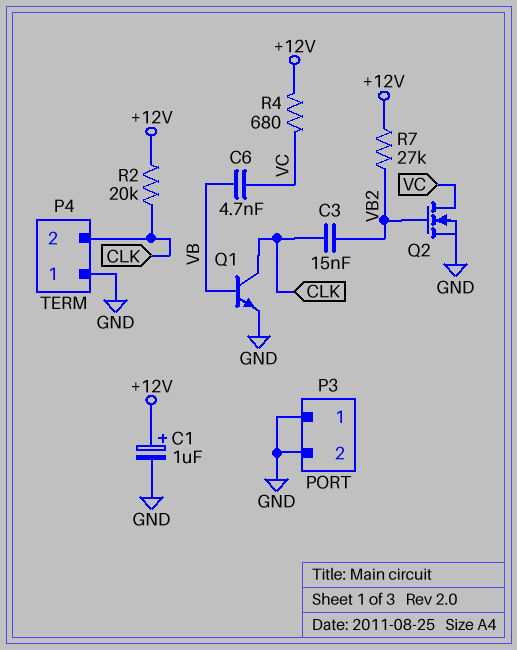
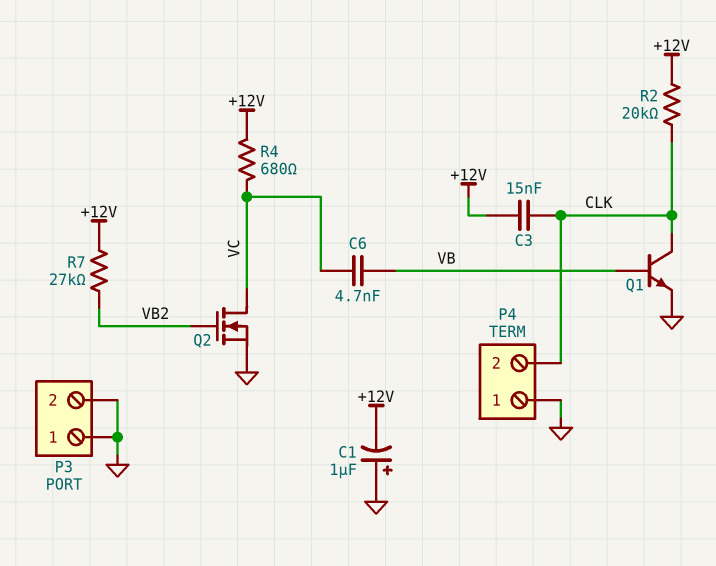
C1: 1uF (plus +12V, minus GND) -> 1uF (plus GND, minus +12V)
C3: 15nF (CLK, VB2) -> 15nF (+12V, CLK)

